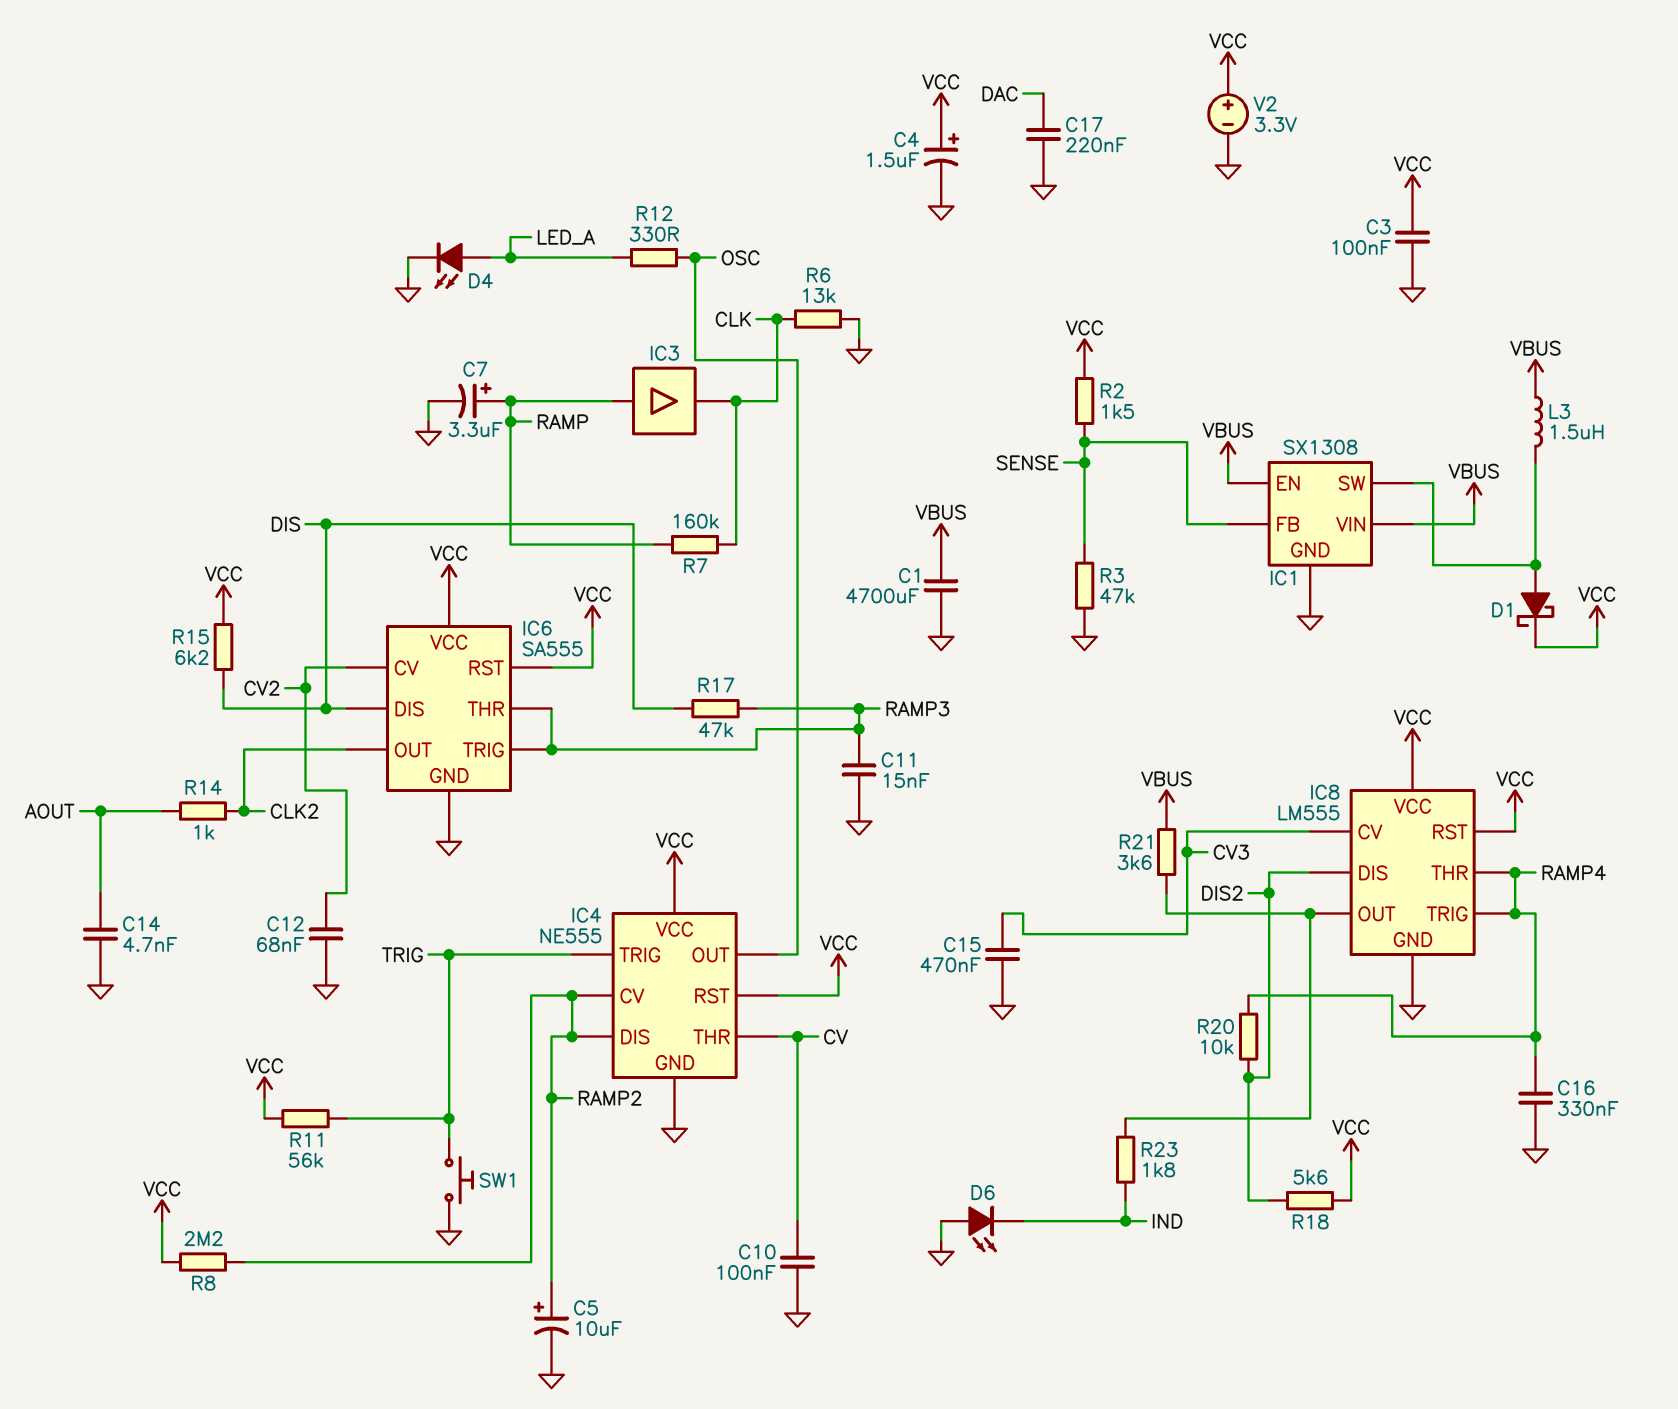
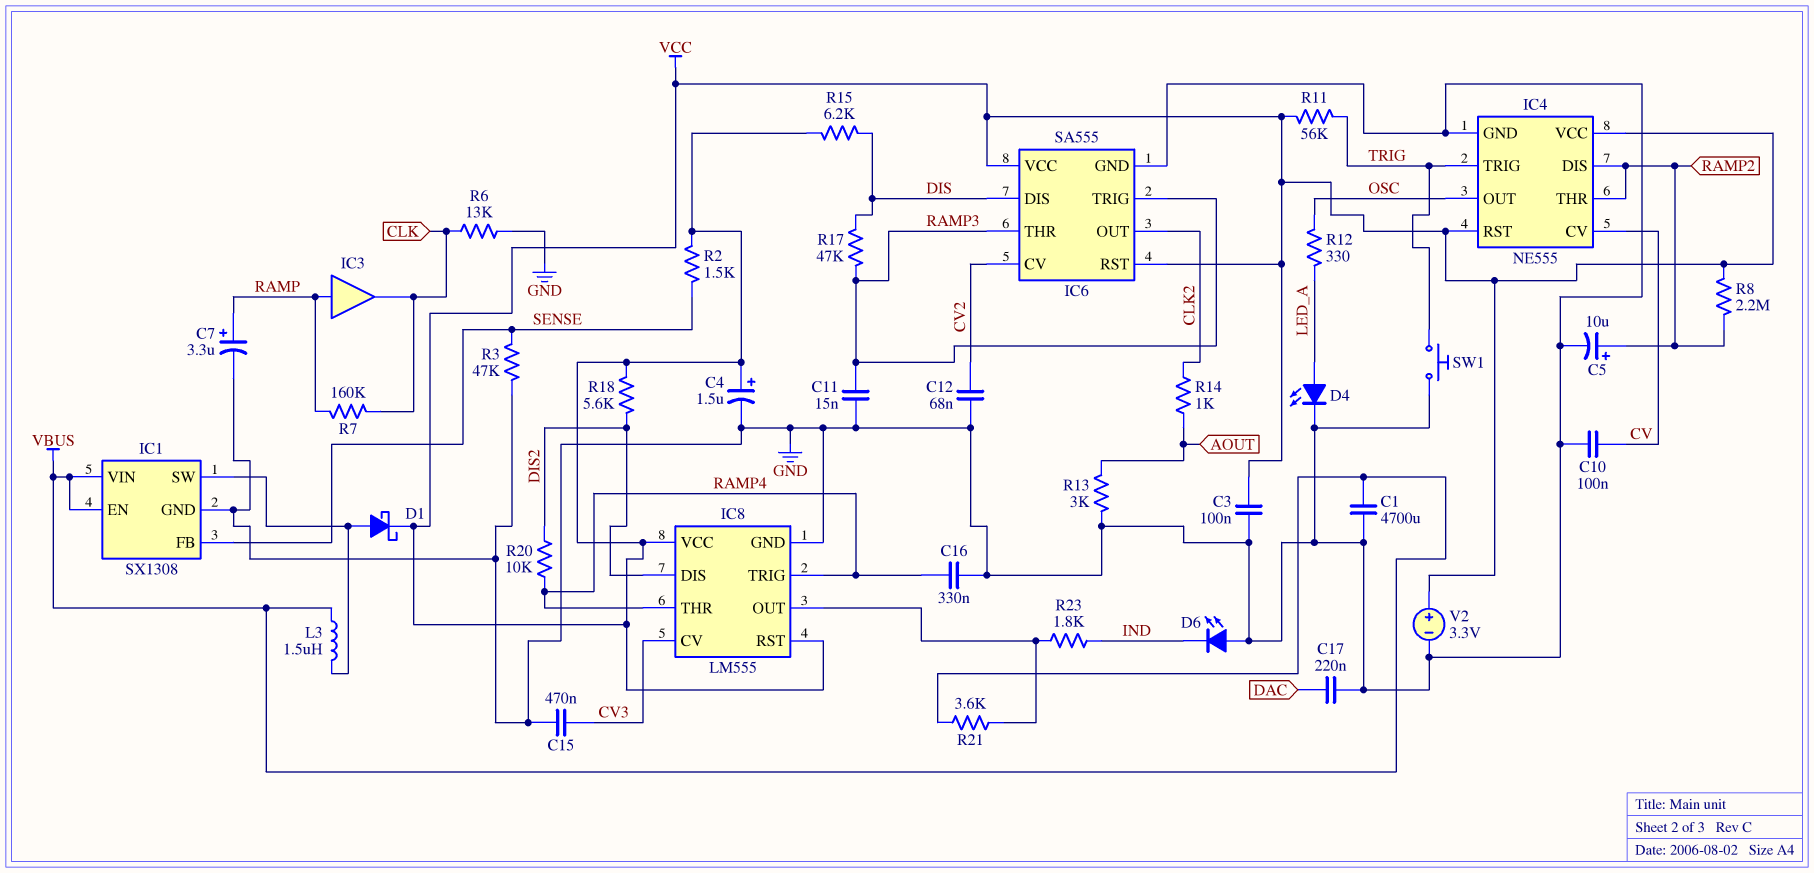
C14: 4.7nF (AOUT, GND) -> none
IC4 pin CV: RAMP2 -> CV
IC4 pin THR: CV -> RAMP2
R13: none -> 3k (AOUT, GND)

